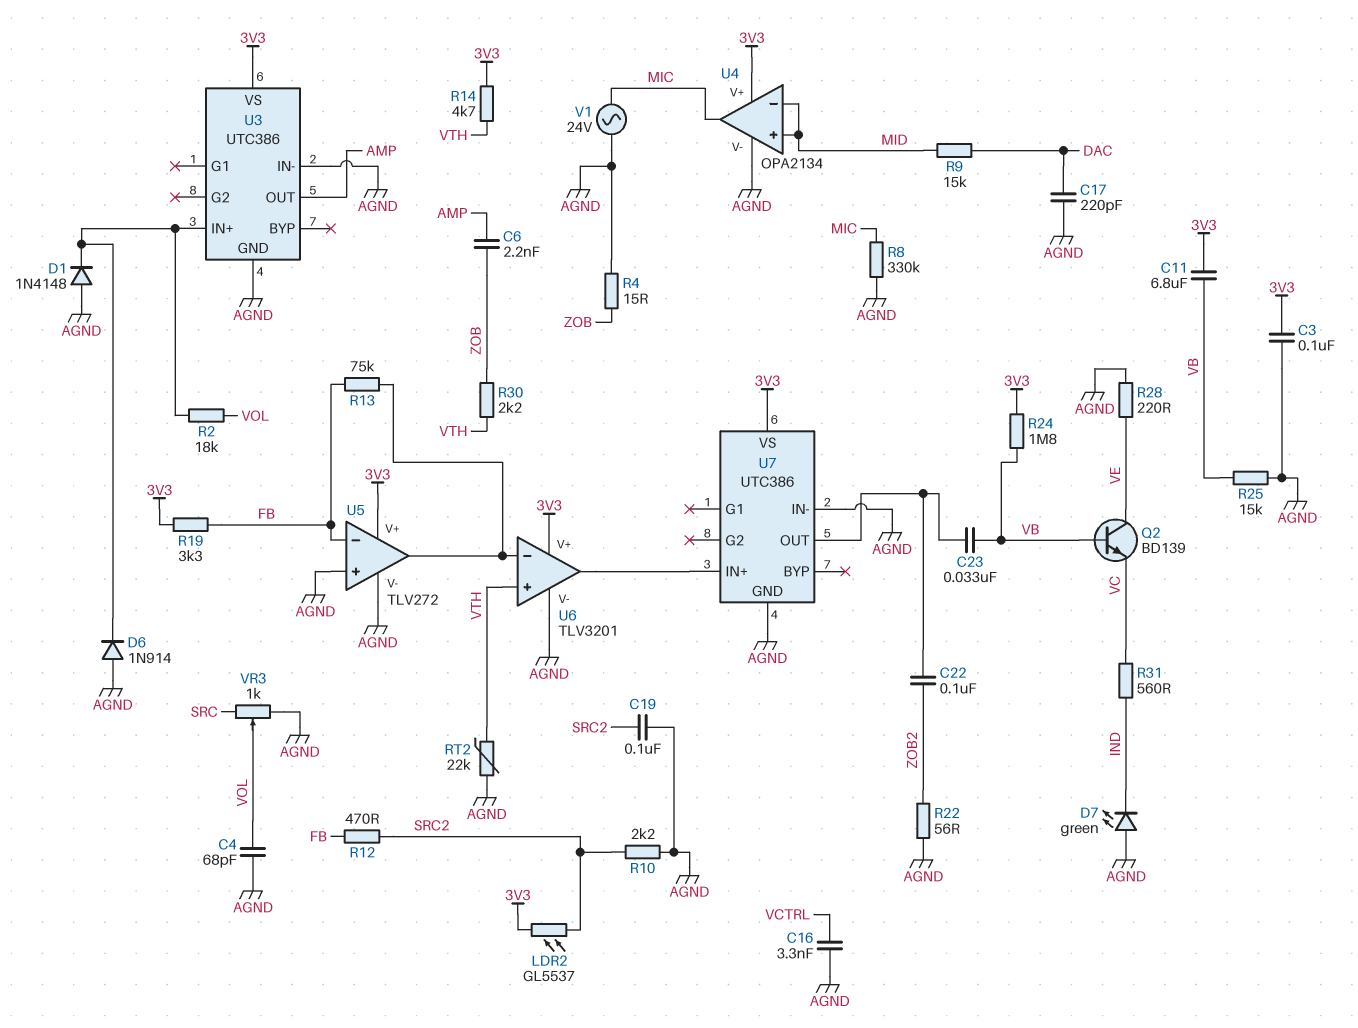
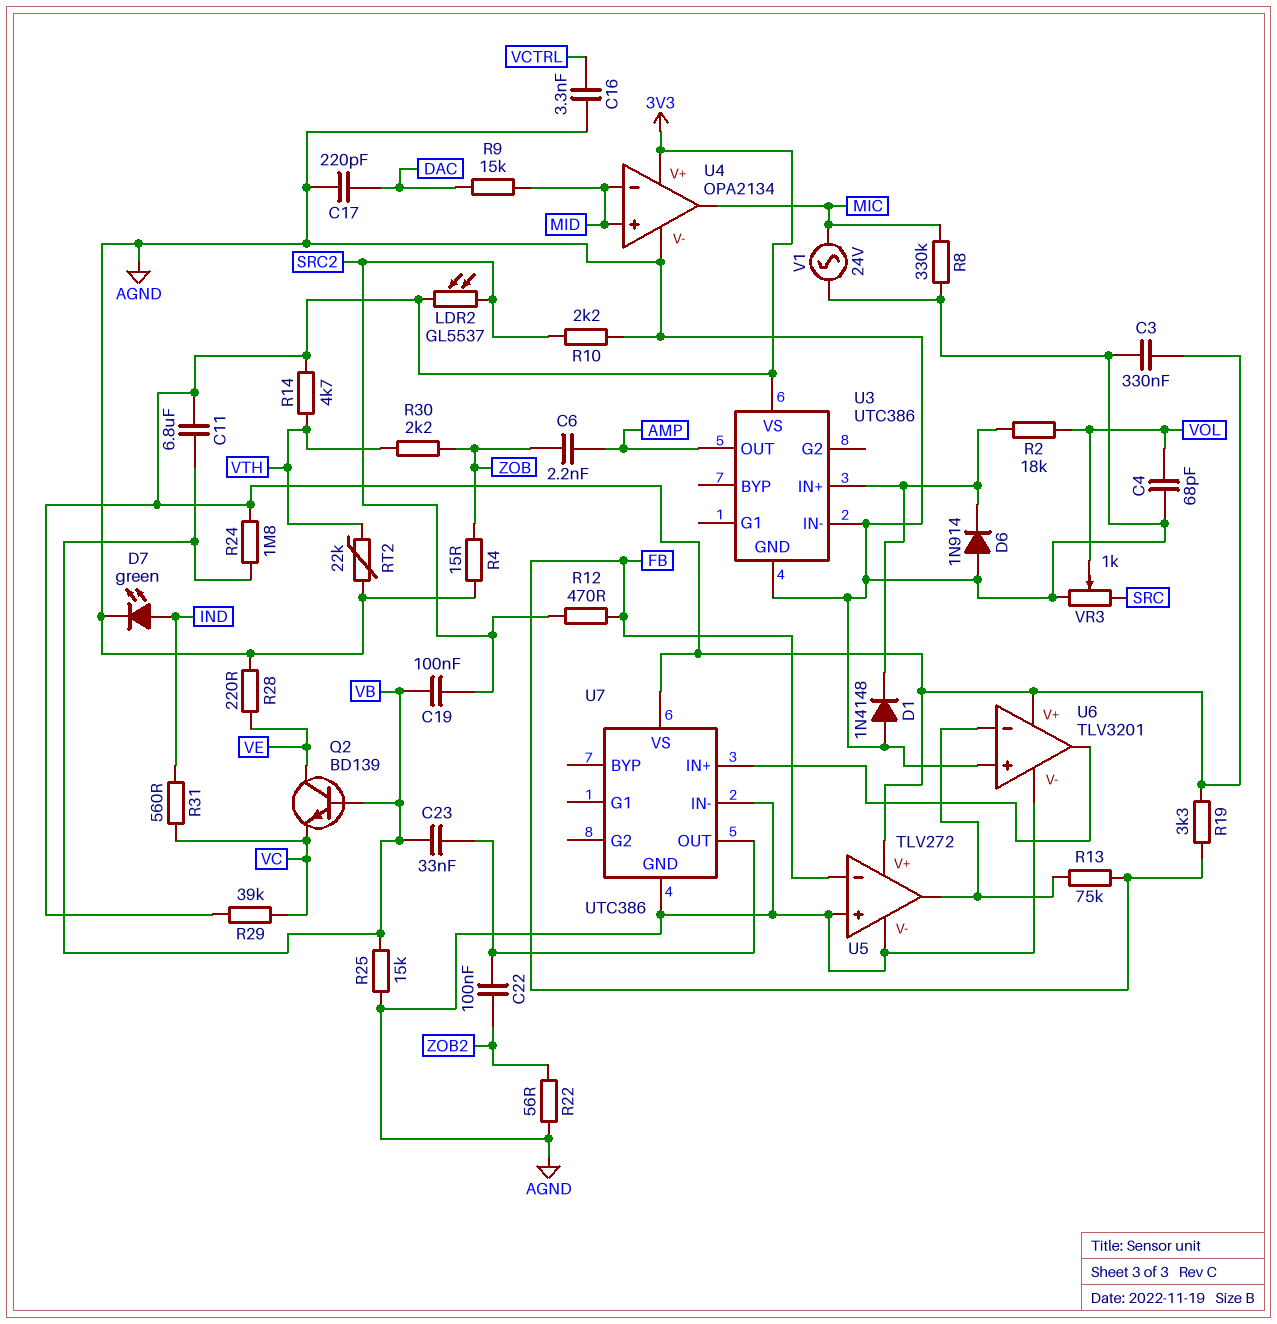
C3: 100nF (3V3, AGND) -> 330nF (3V3, AGND)
C19: 100nF (AGND, SRC2) -> 100nF (SRC2, VB)
D7: LED green (A AGND, K IND) -> LED green (A IND, K AGND)
R29: none -> 39k (3V3, VC)
U6 pin in+: VTH -> AGND

